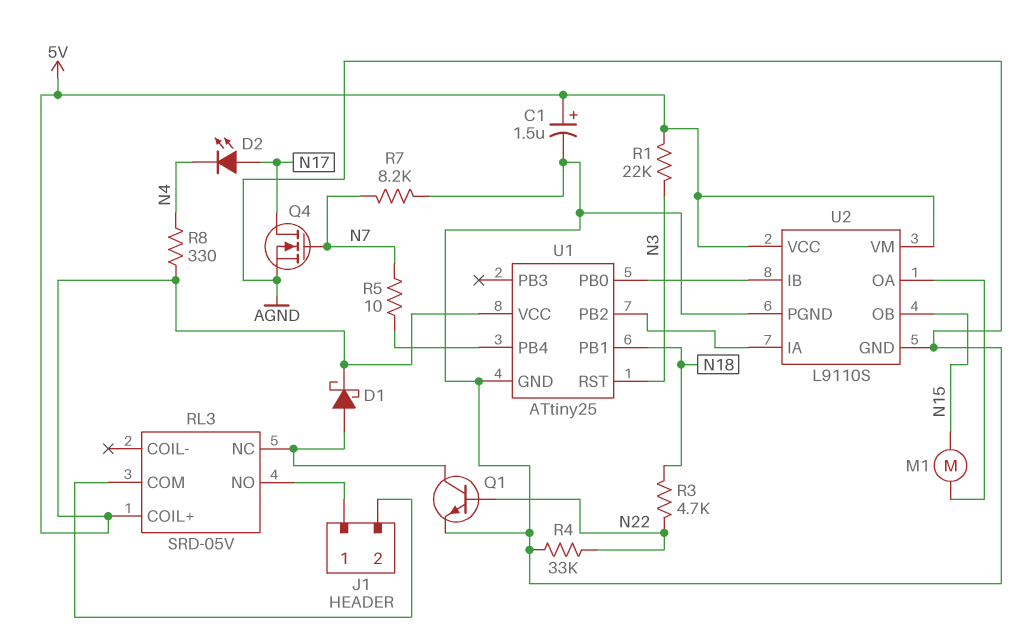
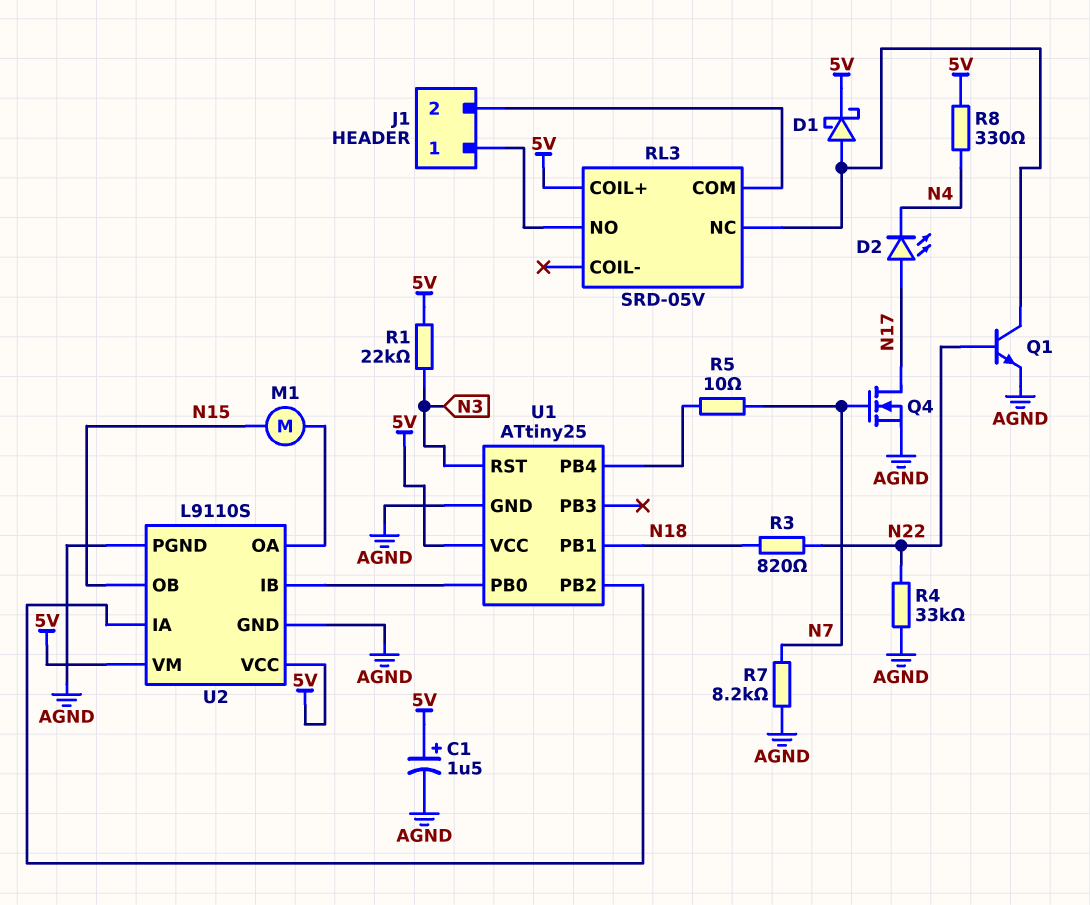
R3: 4.7k (N18, N22) -> 820 (N18, N22)

